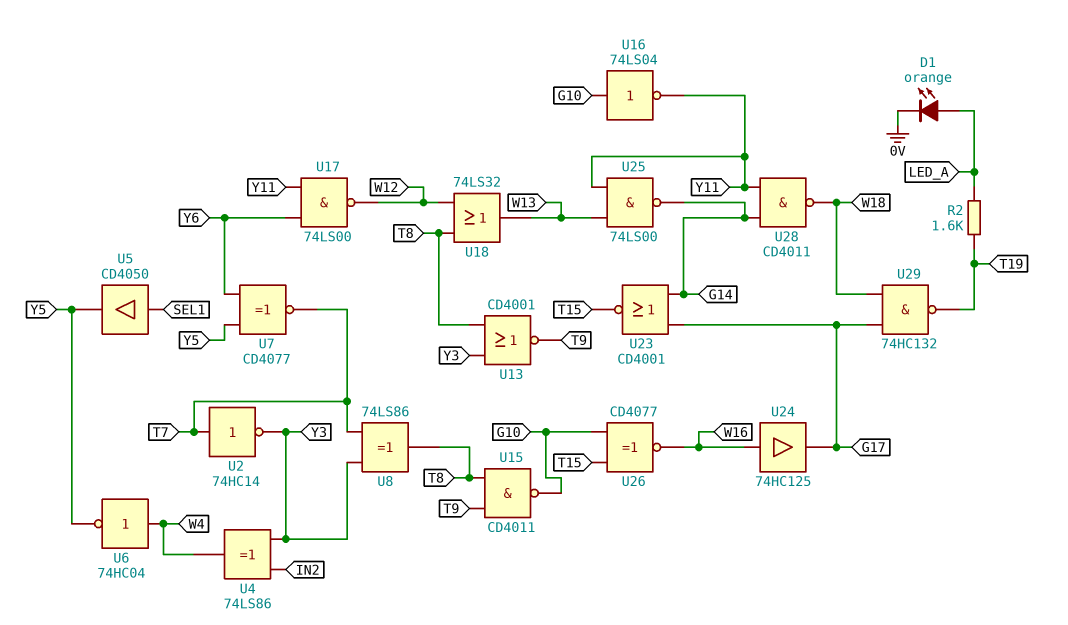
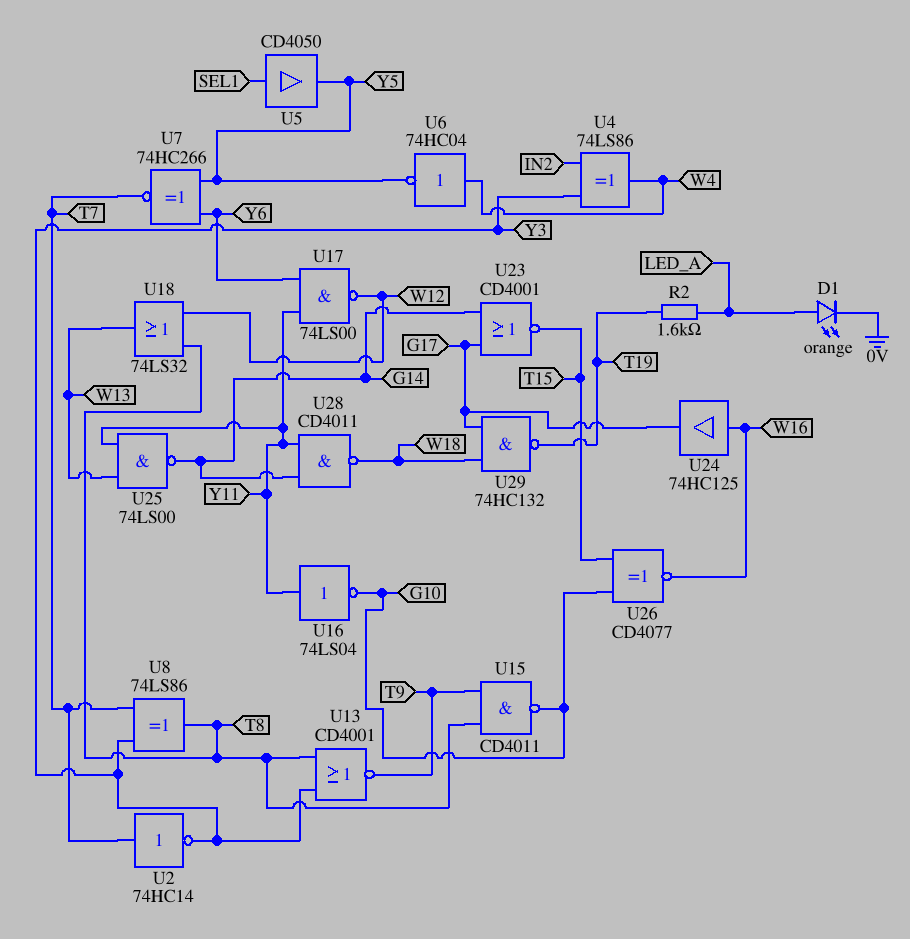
U7: XNOR CD4077 (in Y5, in Y6, out T7) -> XNOR 74HC266 (in Y5, in Y6, out T7)
U16: NOT 74LS04 (in G10, out Y11) -> NOT 74LS04 (in Y11, out G10)

